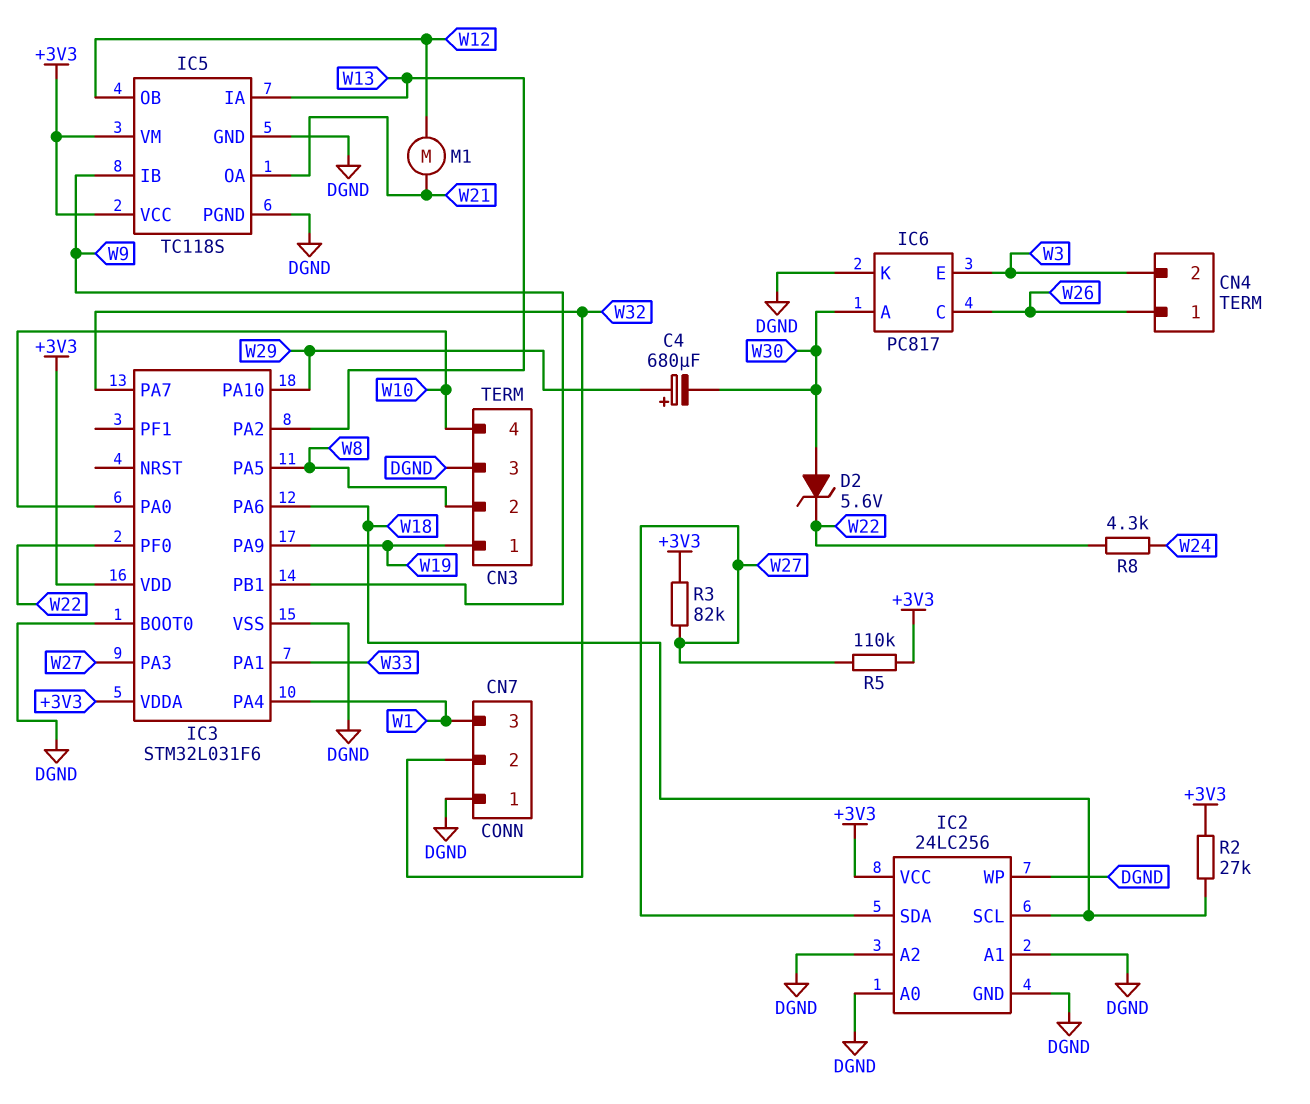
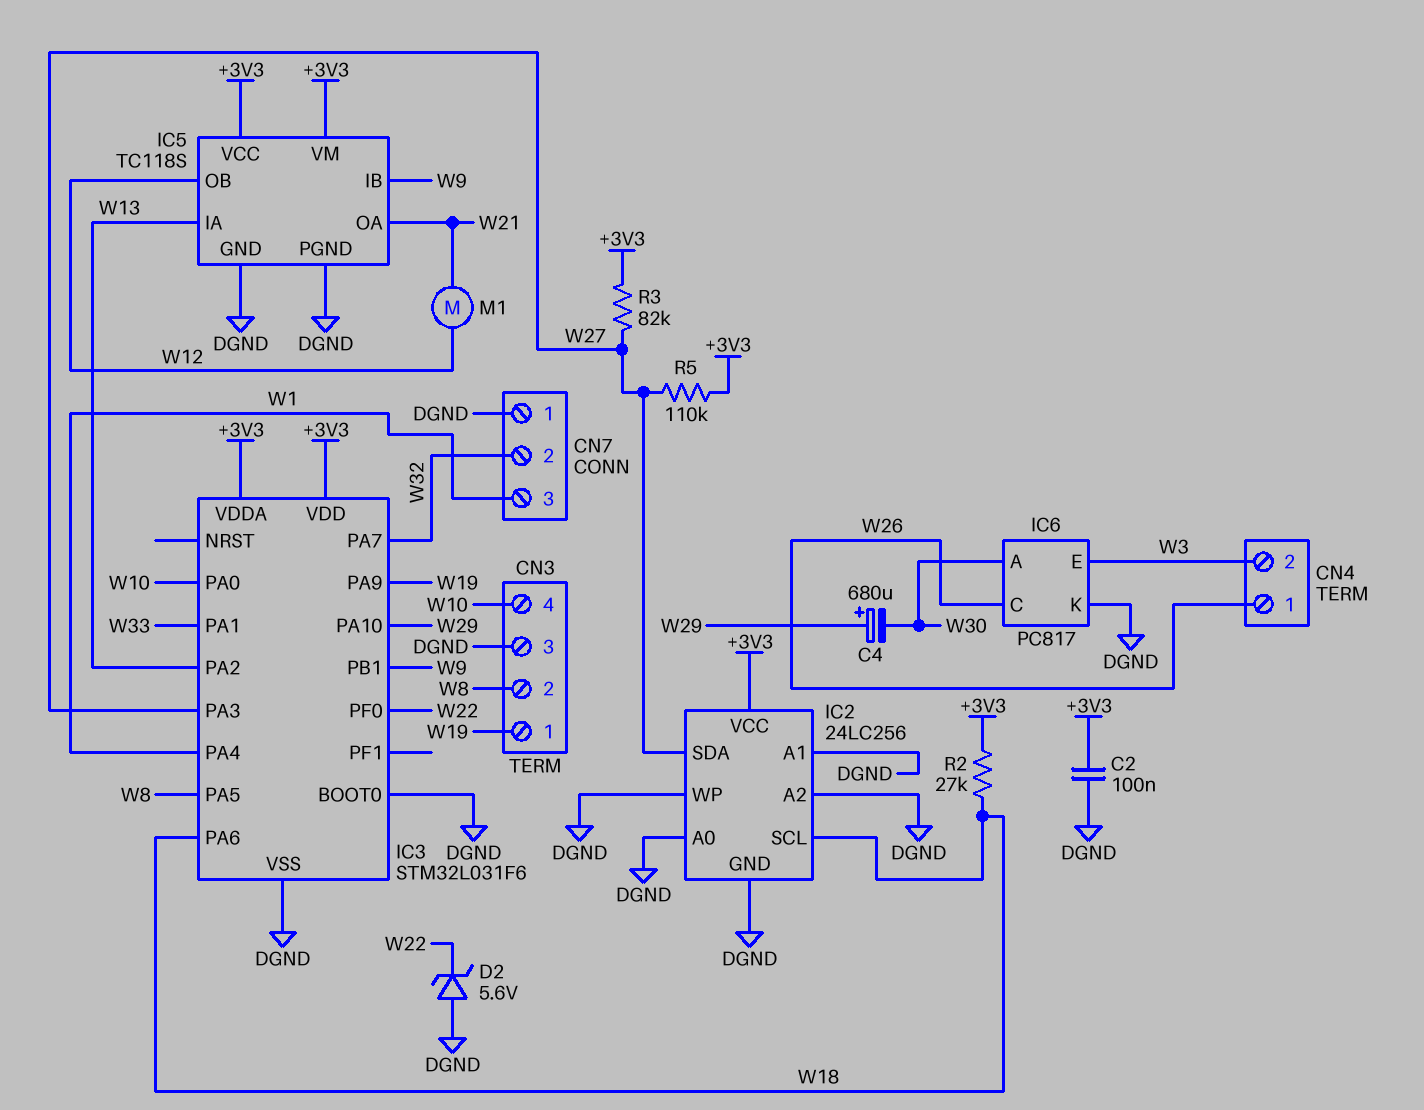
C2: none -> 100nF (+3V3, DGND)
D2: zener 5.6V (A W30, K W22) -> zener 5.6V (A DGND, K W22)
R8: 4.3k (W22, W24) -> none

